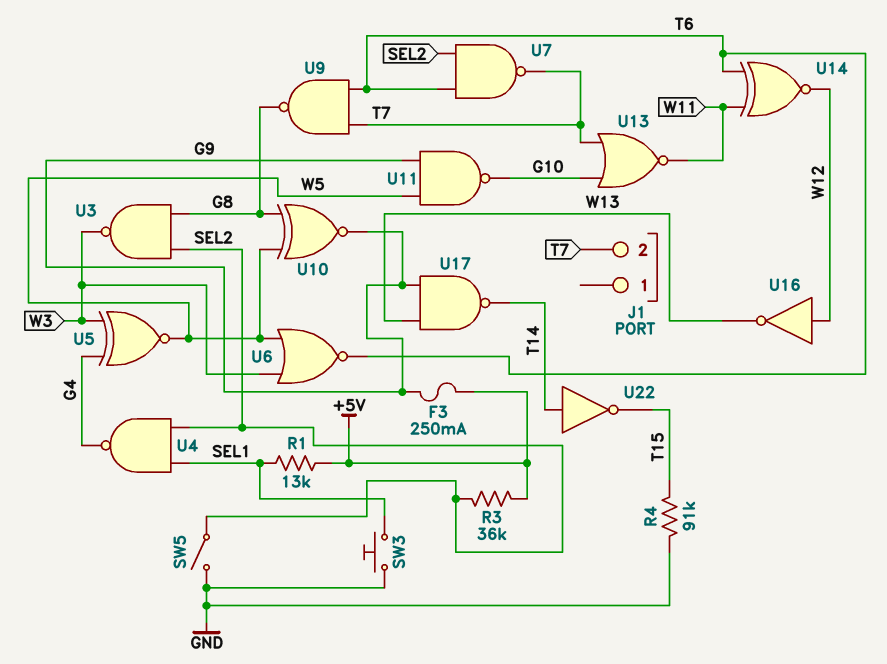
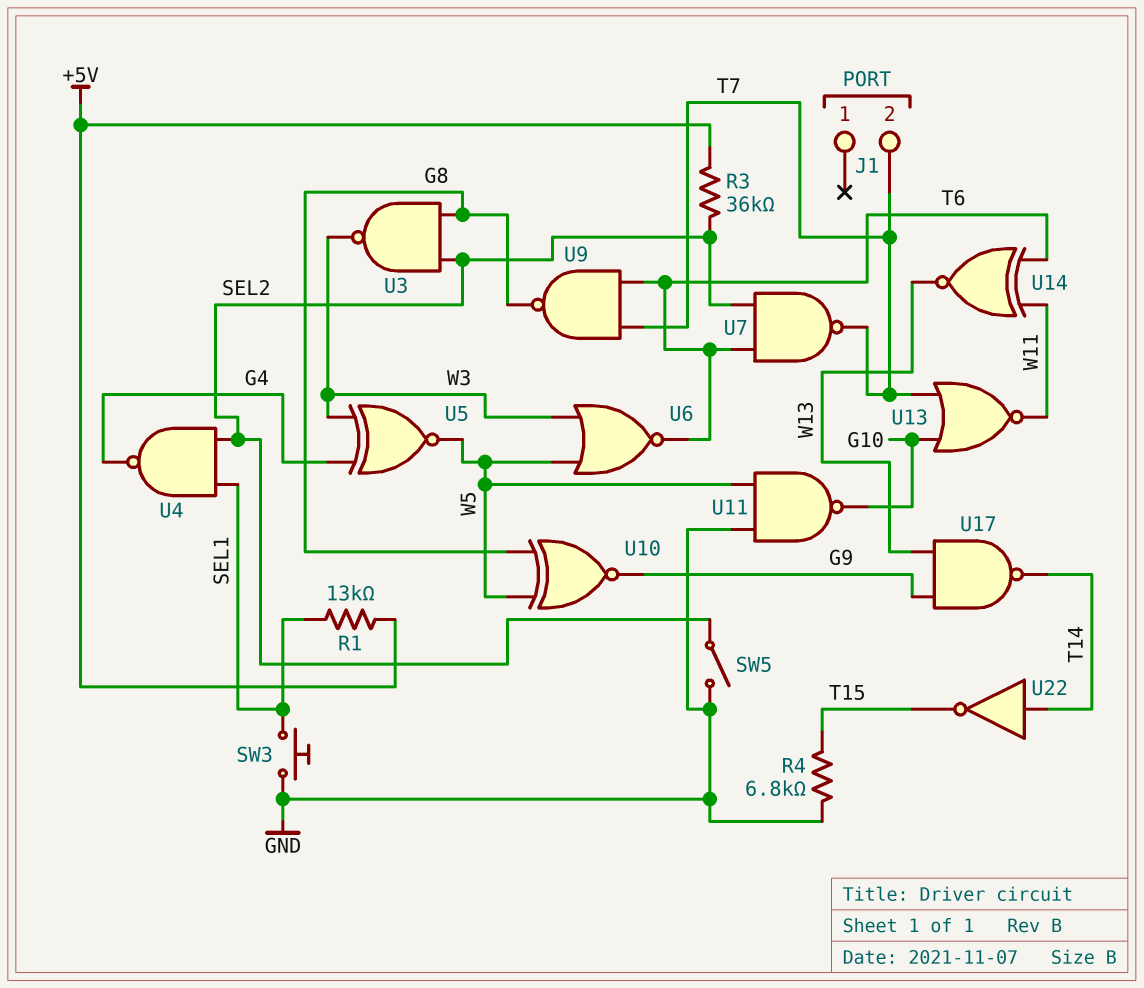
F3: 250mA (+5V, G9) -> none
R4: 91k (GND, T15) -> 6.8k (GND, T15)
U11: NAND (in G9, in W5, out G10) -> NAND (in GND, in W5, out G10)
U14: XNOR (in T6, in W11, out W12) -> XNOR (in T6, in W11, out W13)
U16: NOT (in W12, out W13) -> none

